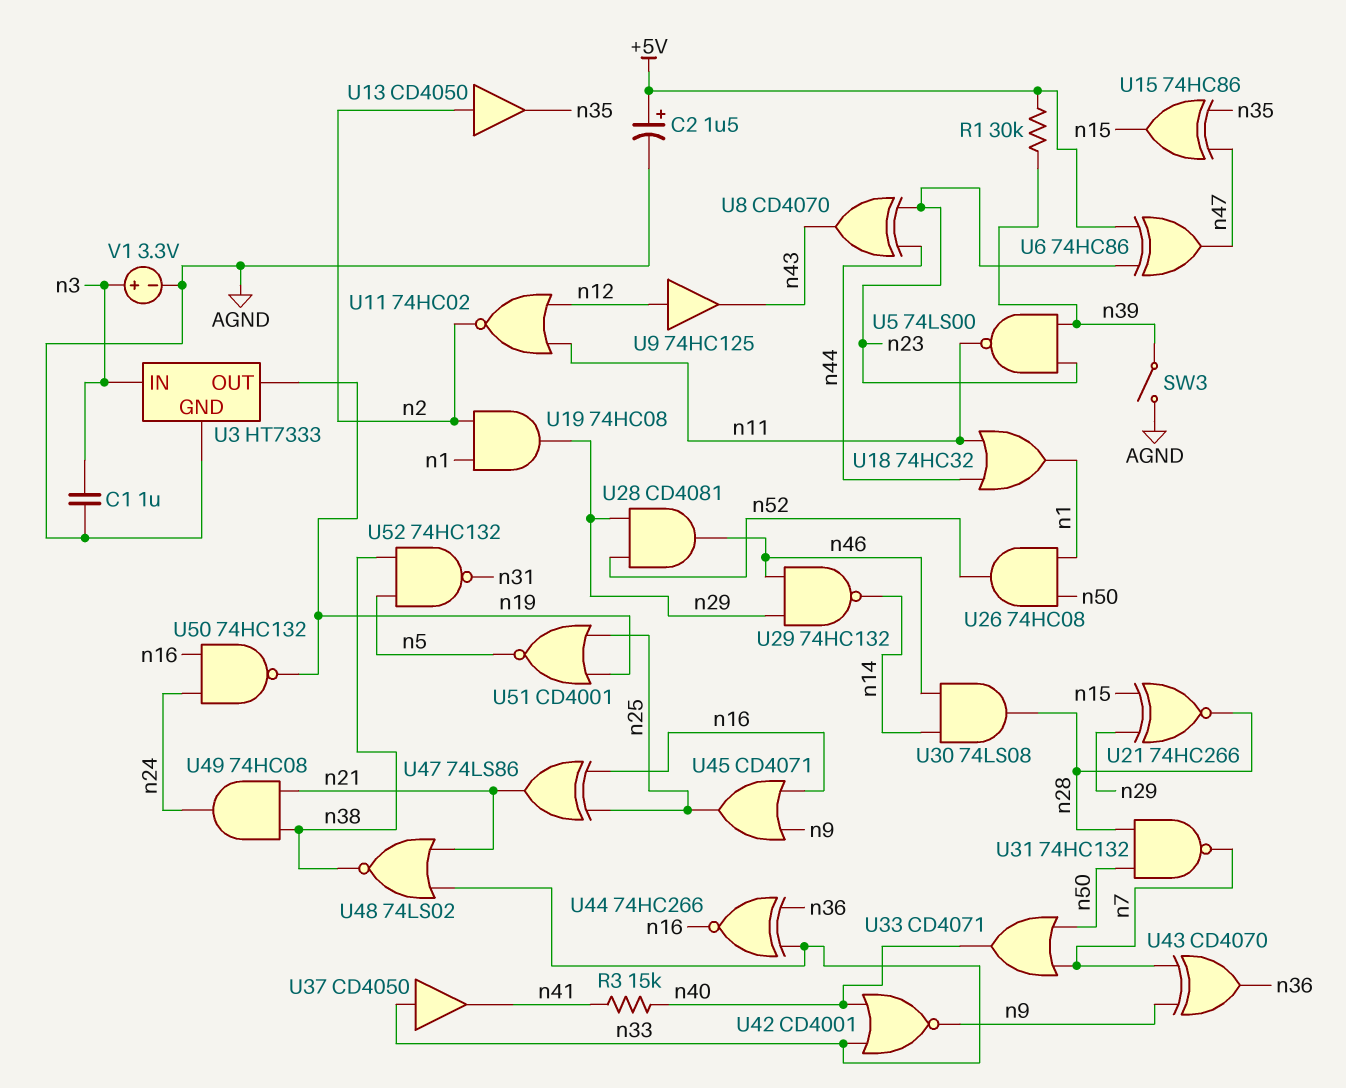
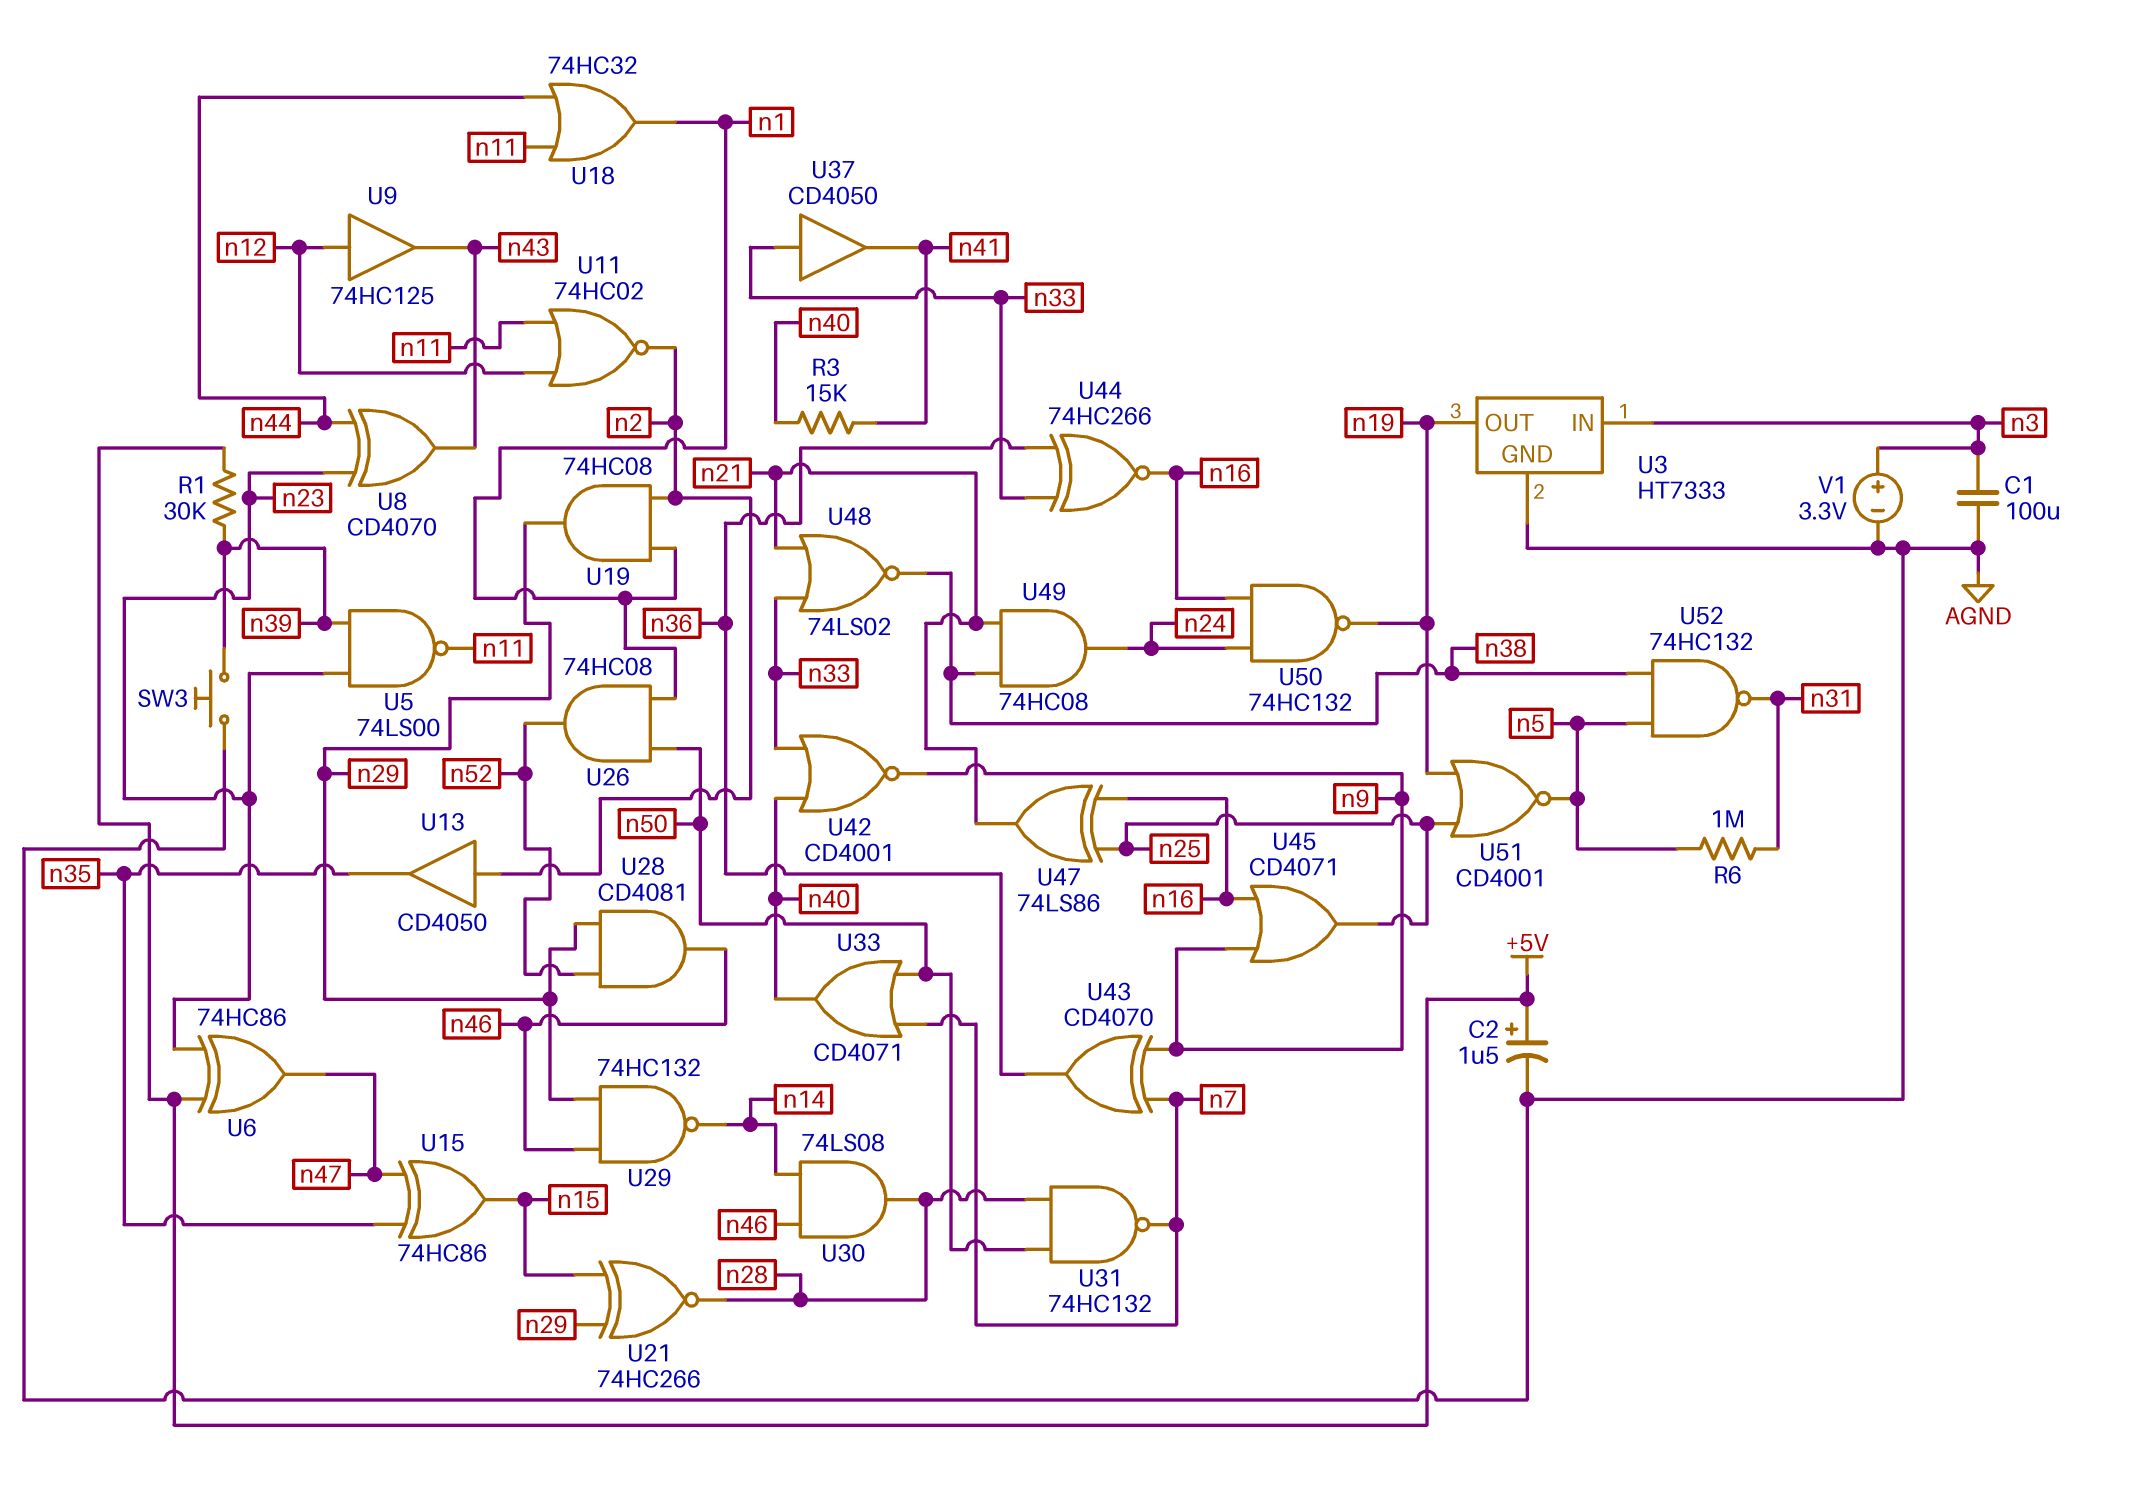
C1: 1uF (AGND, n3) -> 100uF (AGND, n3)
R6: none -> 1M (n5, n31)
SW3: switch (AGND, n39) -> button (AGND, n39)

